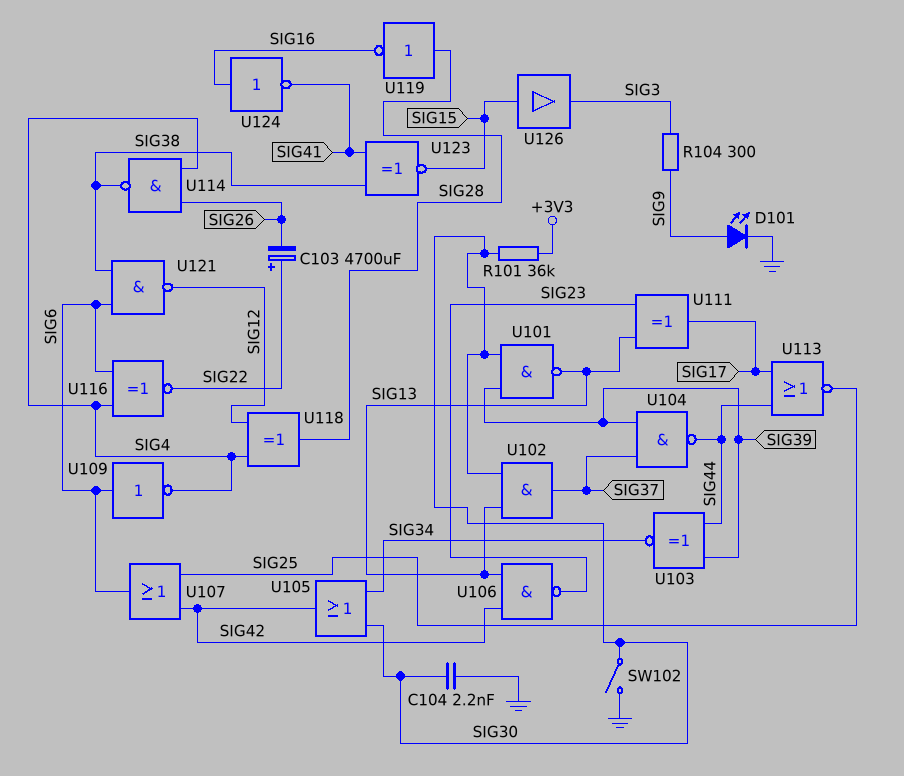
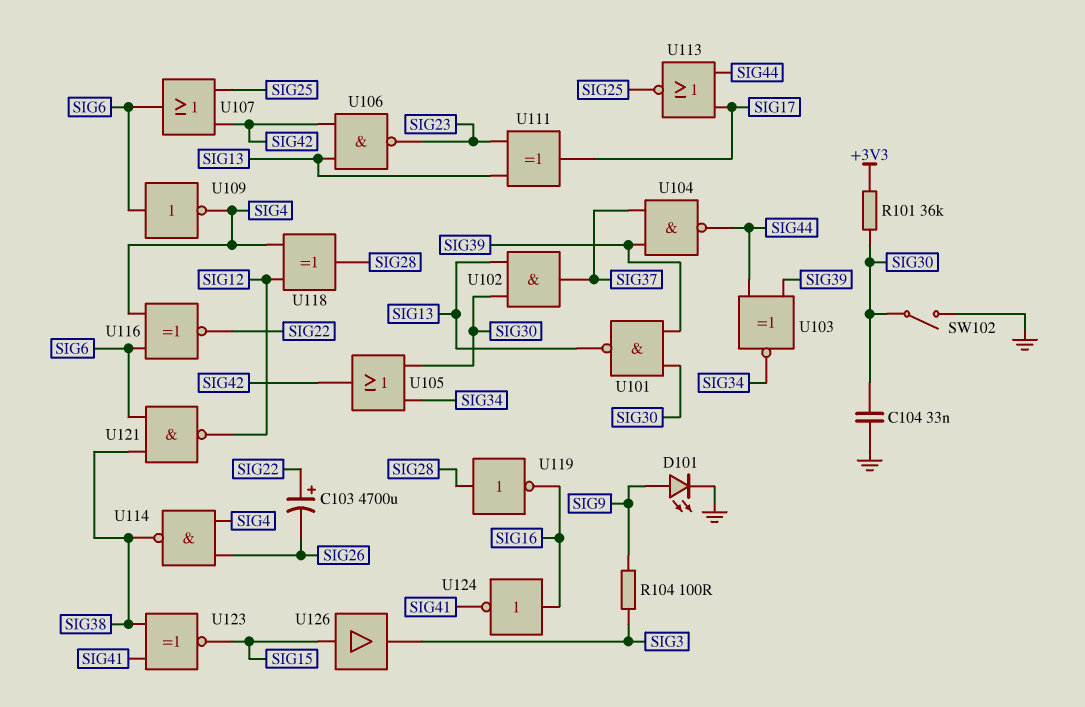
C104: 2.2nF (GND, SIG30) -> 33nF (GND, SIG30)
R104: 300 (SIG3, SIG9) -> 100 (SIG3, SIG9)

